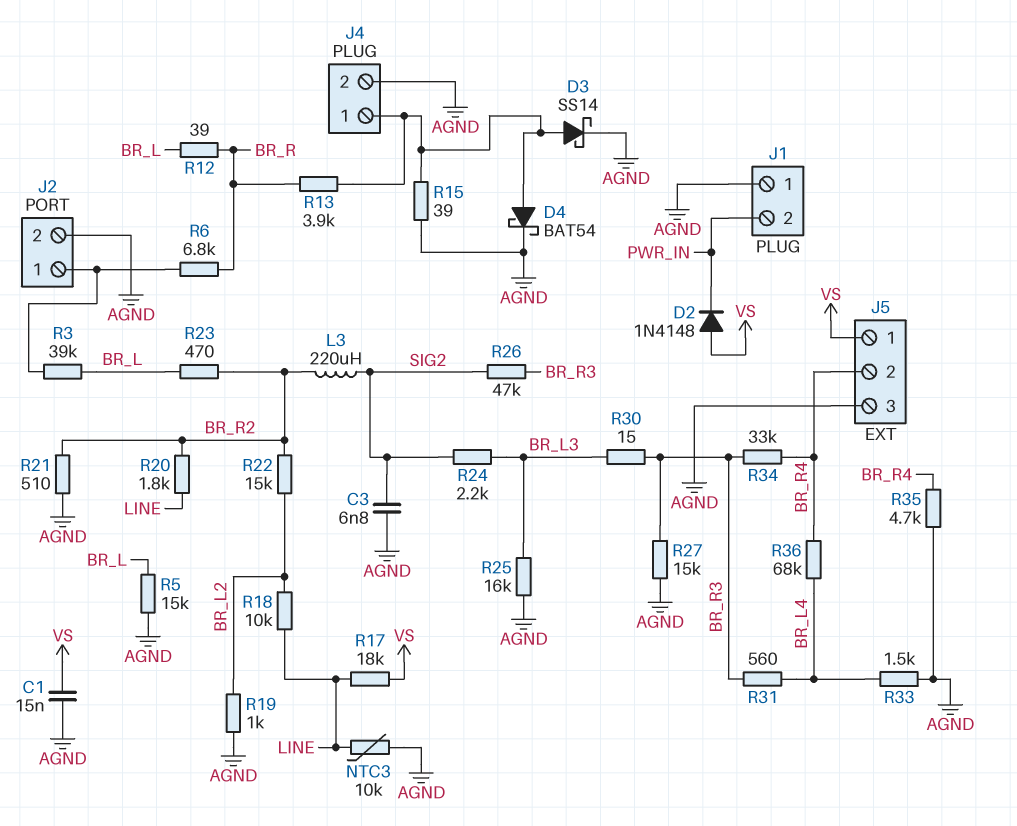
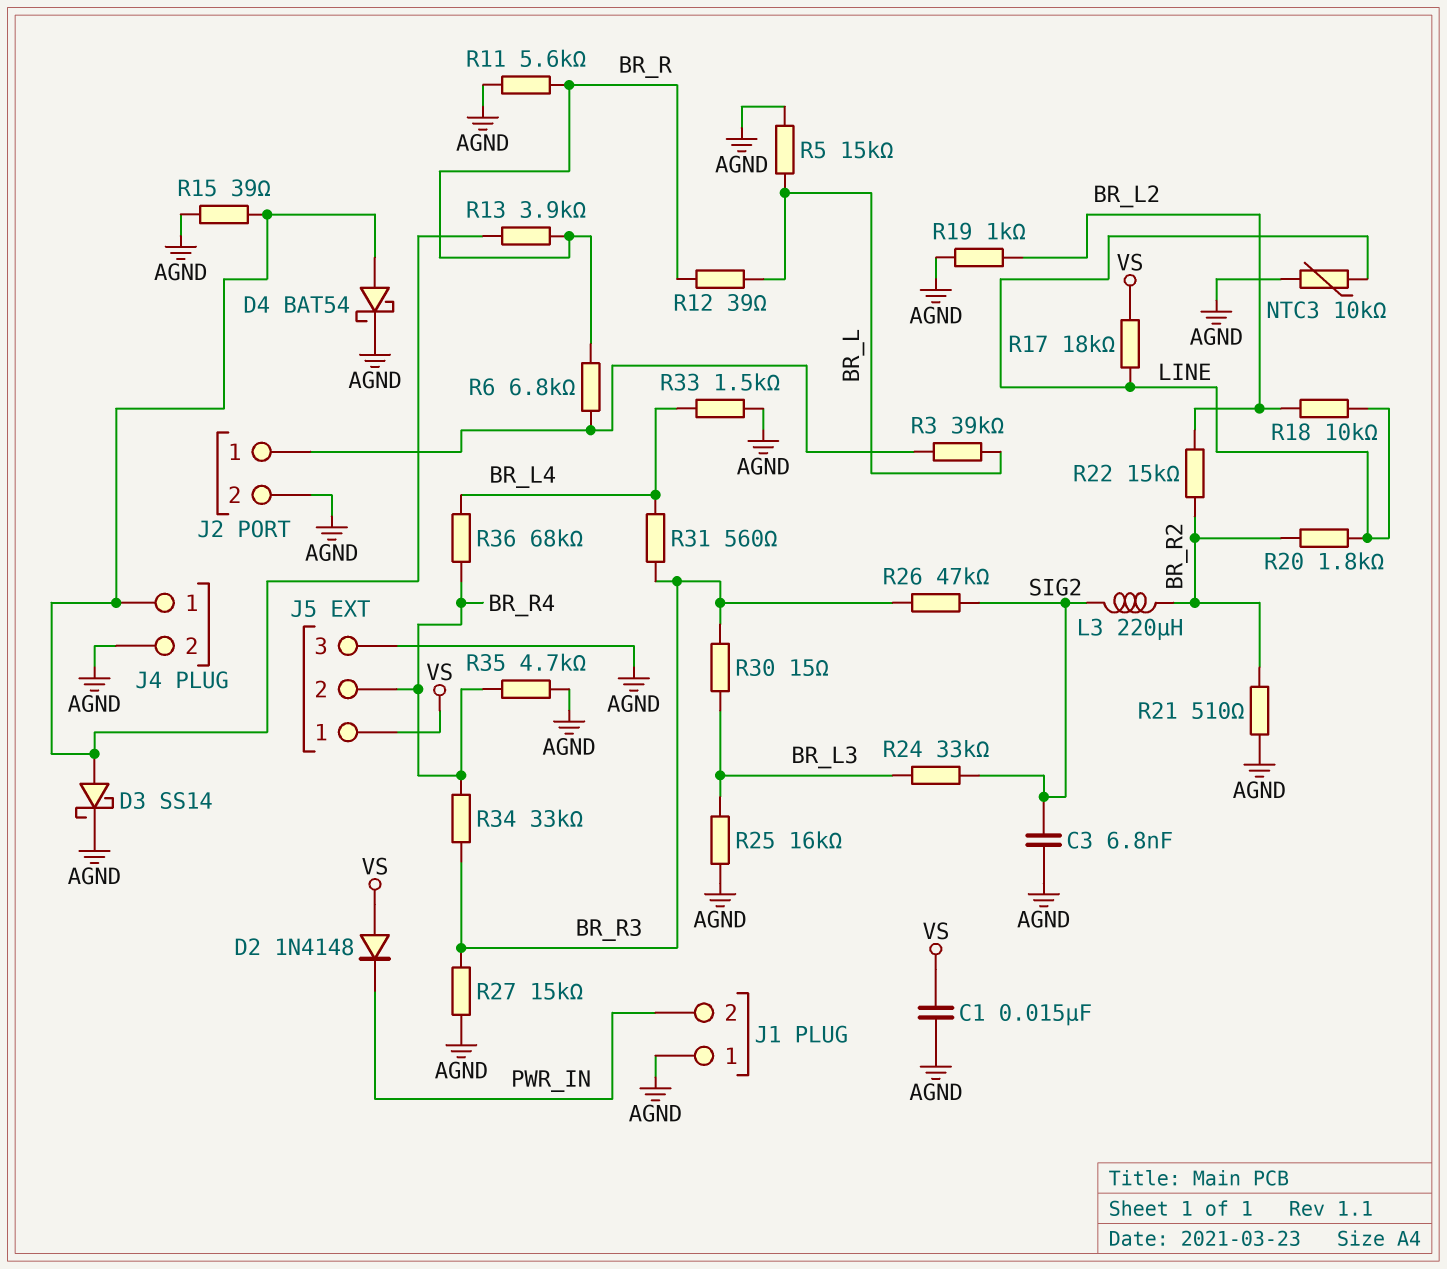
R11: none -> 5.6k (AGND, BR_R)
R23: 470 (BR_L, BR_R2) -> none
R24: 2.2k (BR_L3, SIG2) -> 33k (BR_L3, SIG2)

